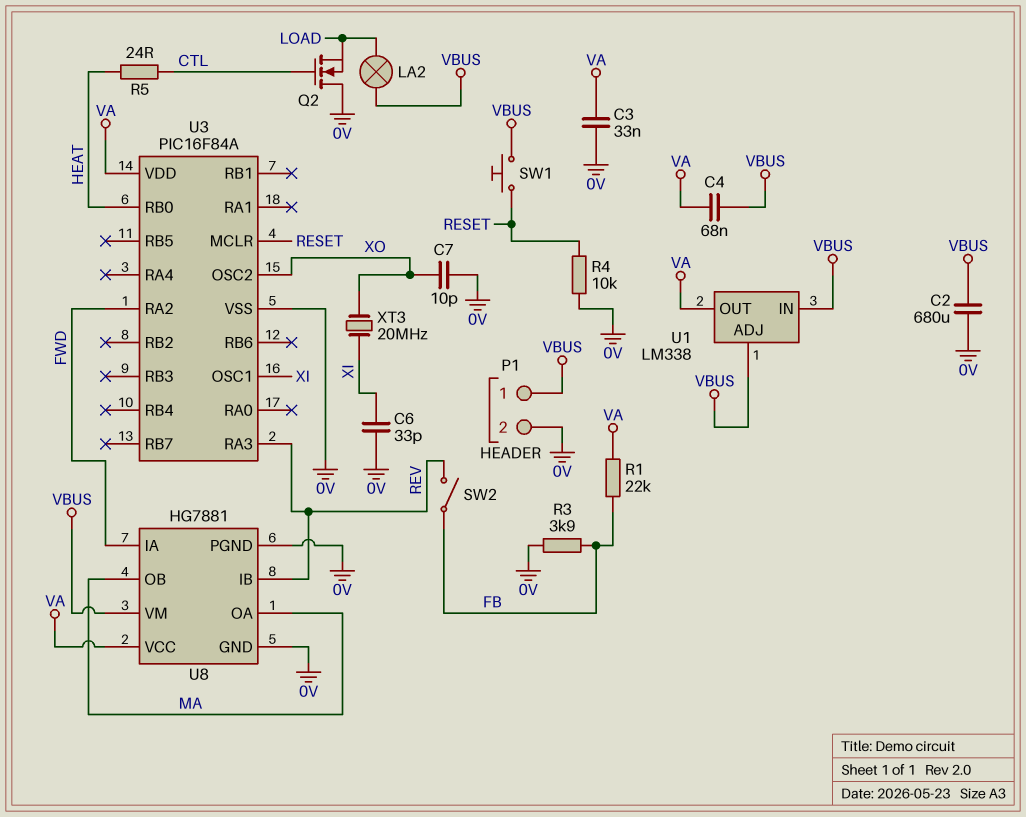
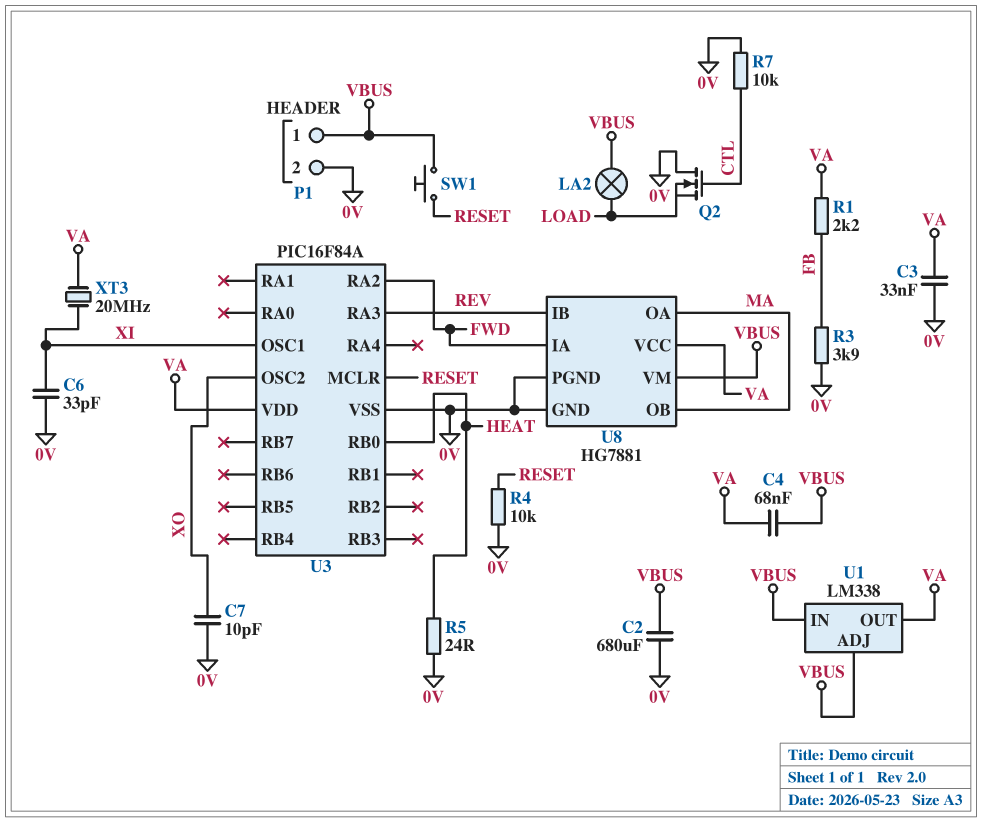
R1: 22k (FB, VA) -> 2.2k (FB, VA)
R5: 24 (CTL, HEAT) -> 24 (0V, HEAT)
R7: none -> 10k (0V, CTL)
SW2: switch (FB, REV) -> none
XT3: 20MHz (XI, XO) -> 20MHz (VA, XI)

